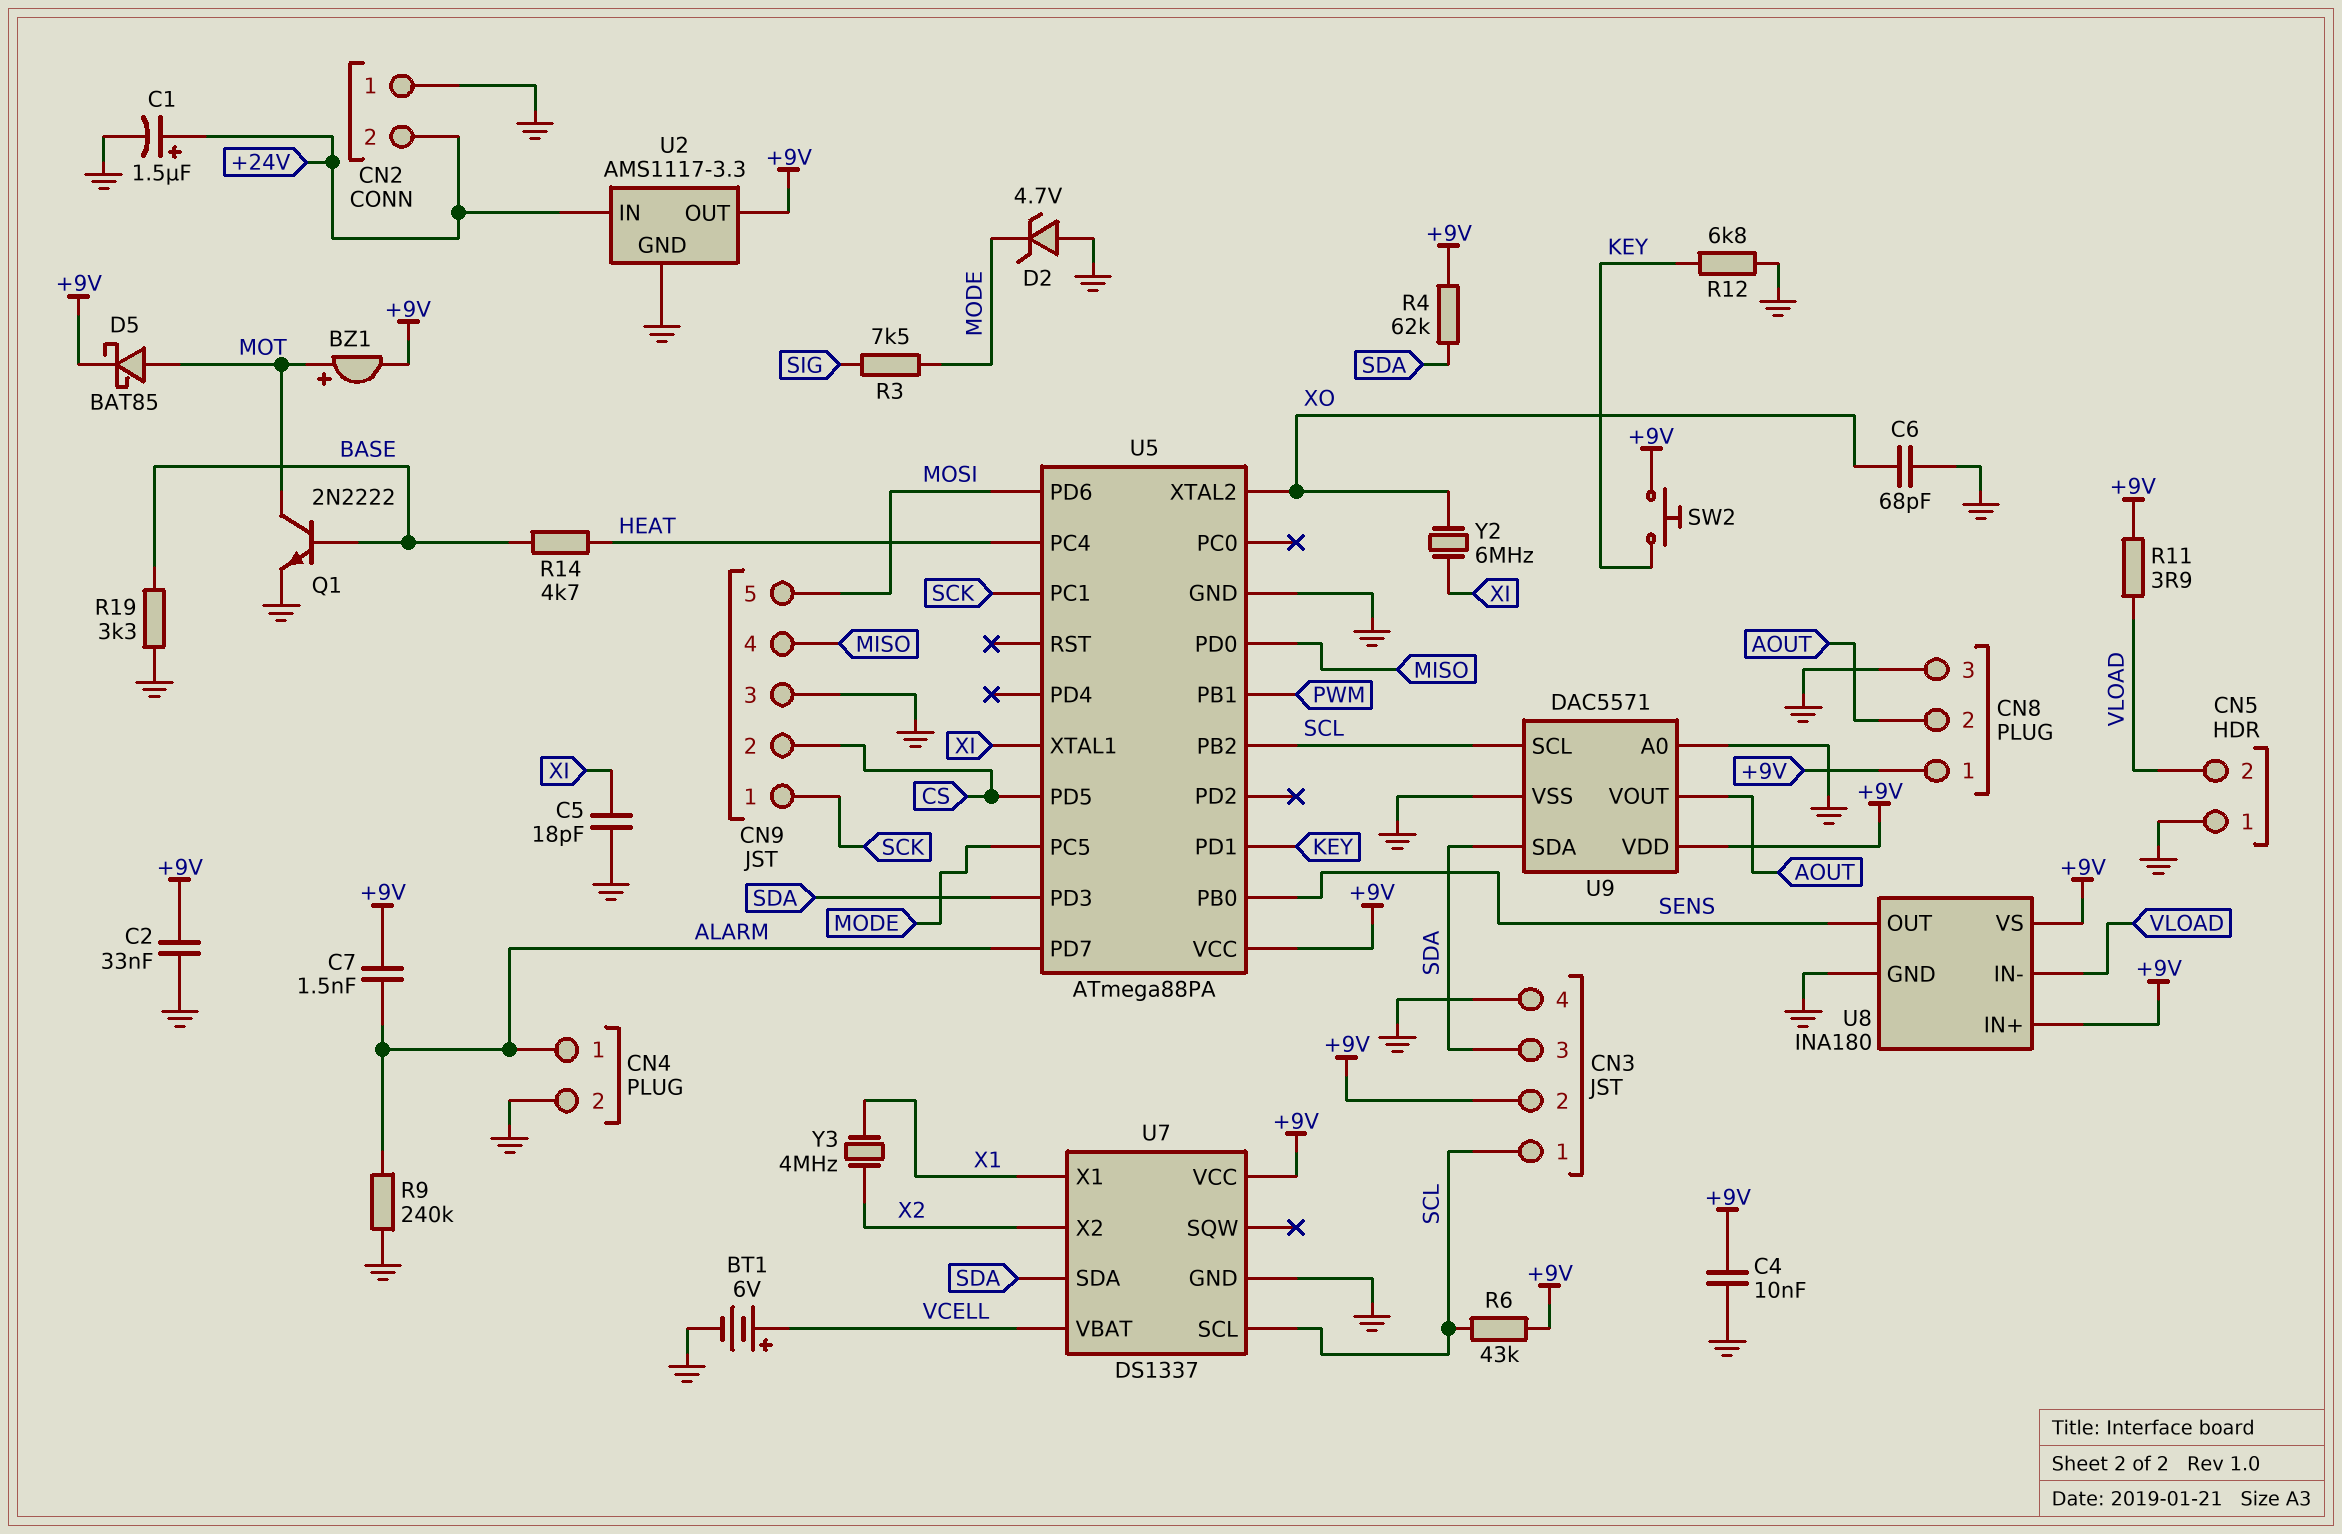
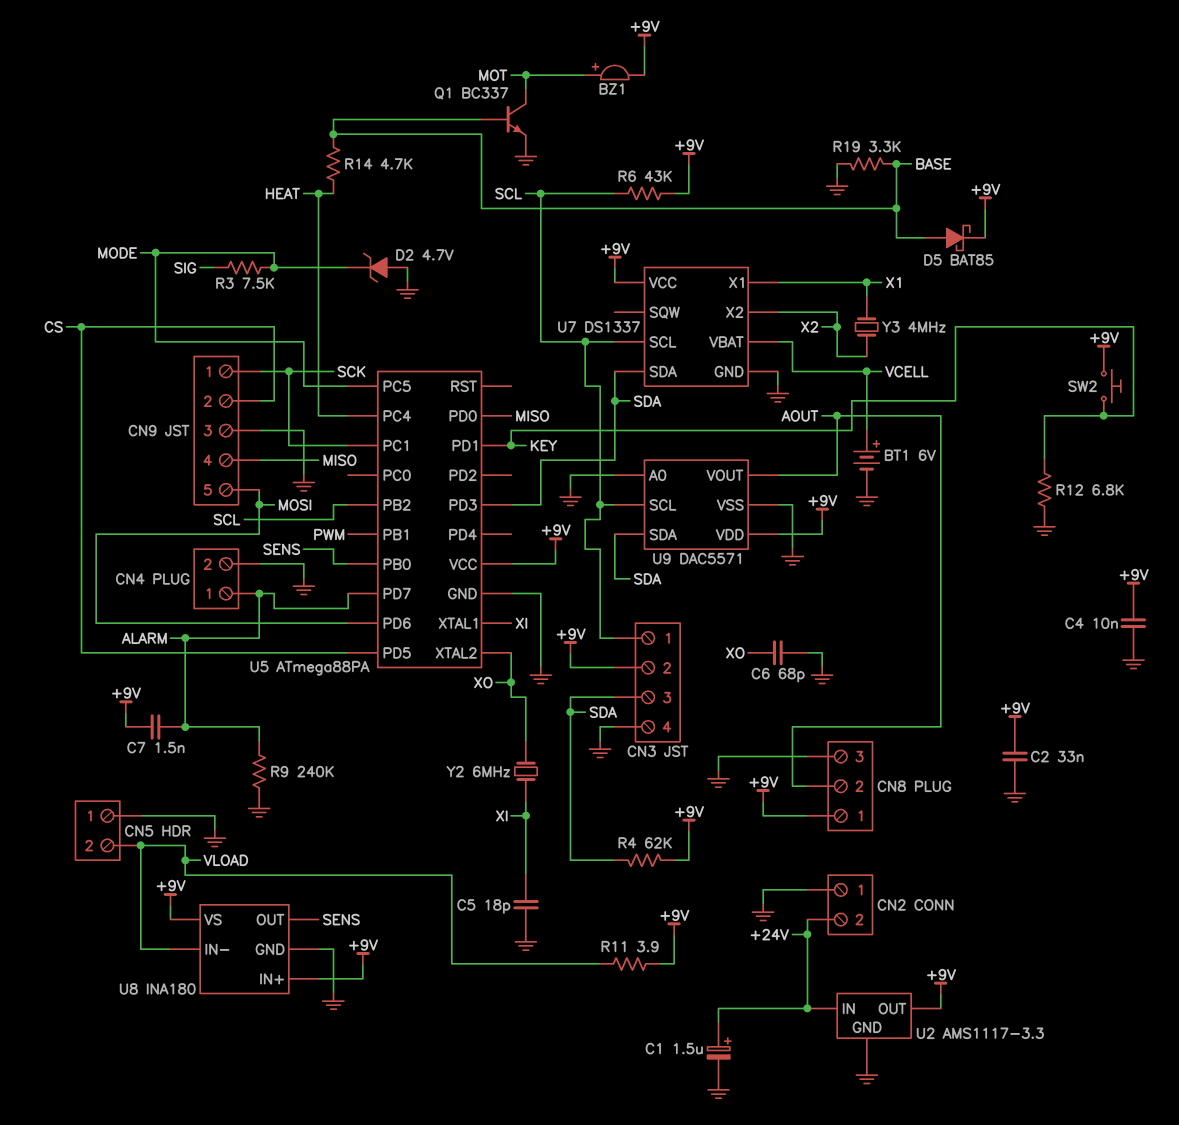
D5: schottky BAT85 (A MOT, K +9V) -> schottky BAT85 (A BASE, K +9V)
Q1: NPN 2N2222 (B BASE, C MOT, E GND) -> NPN BC337 (B BASE, C MOT, E GND)

